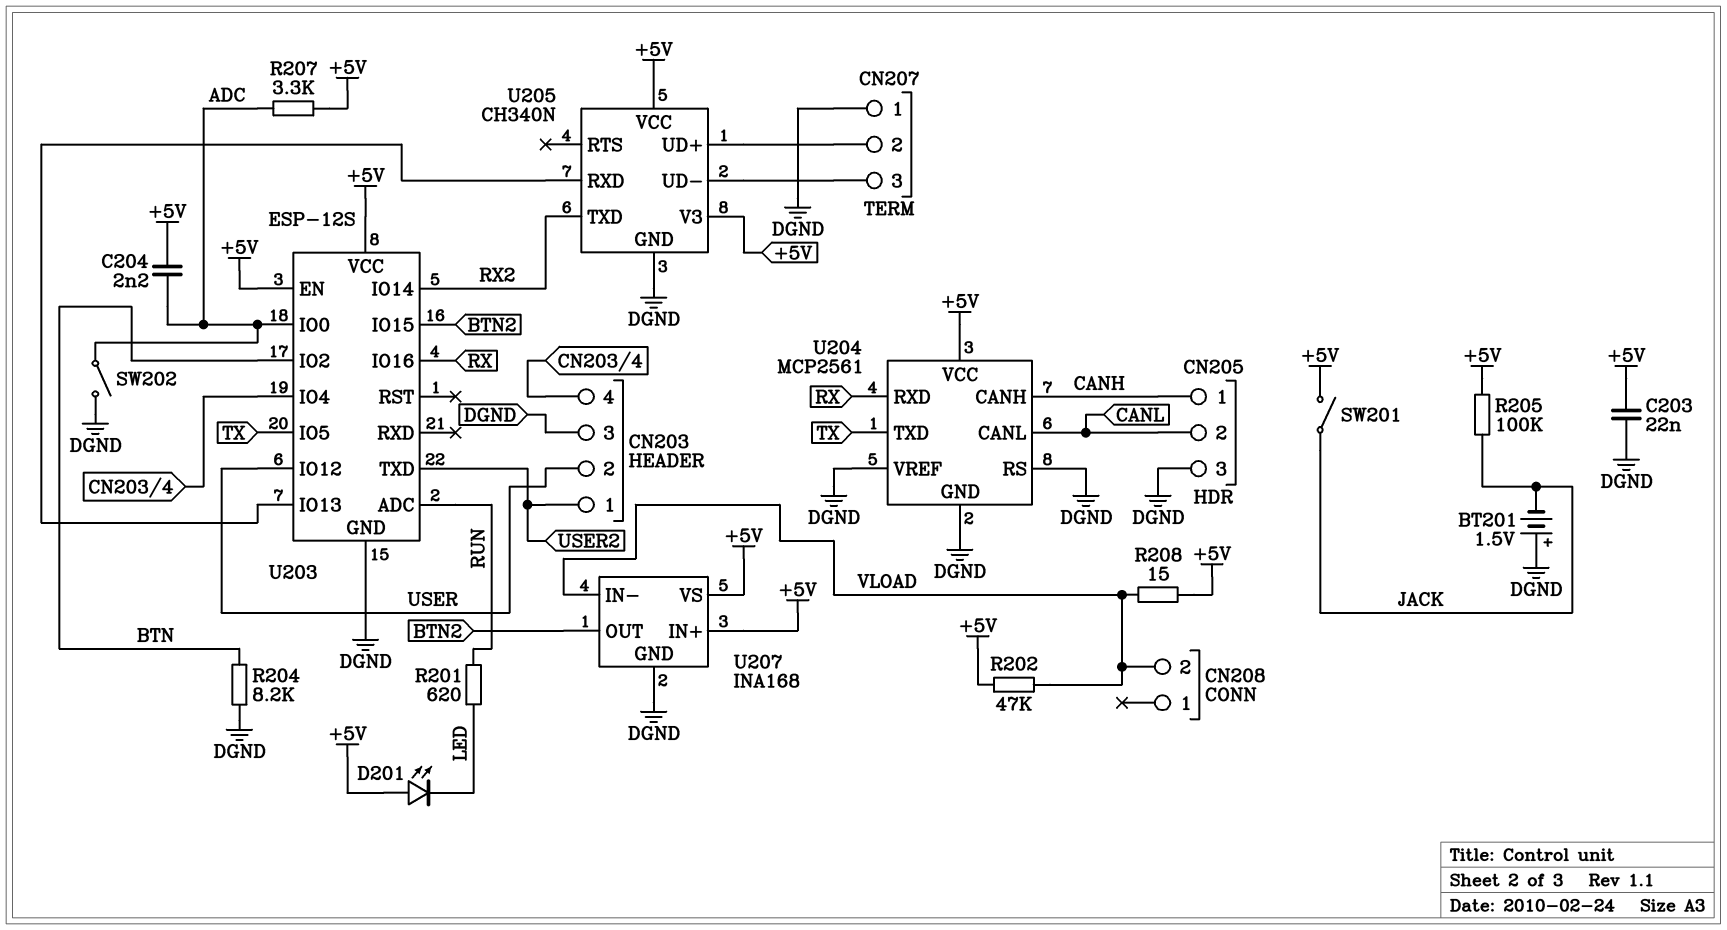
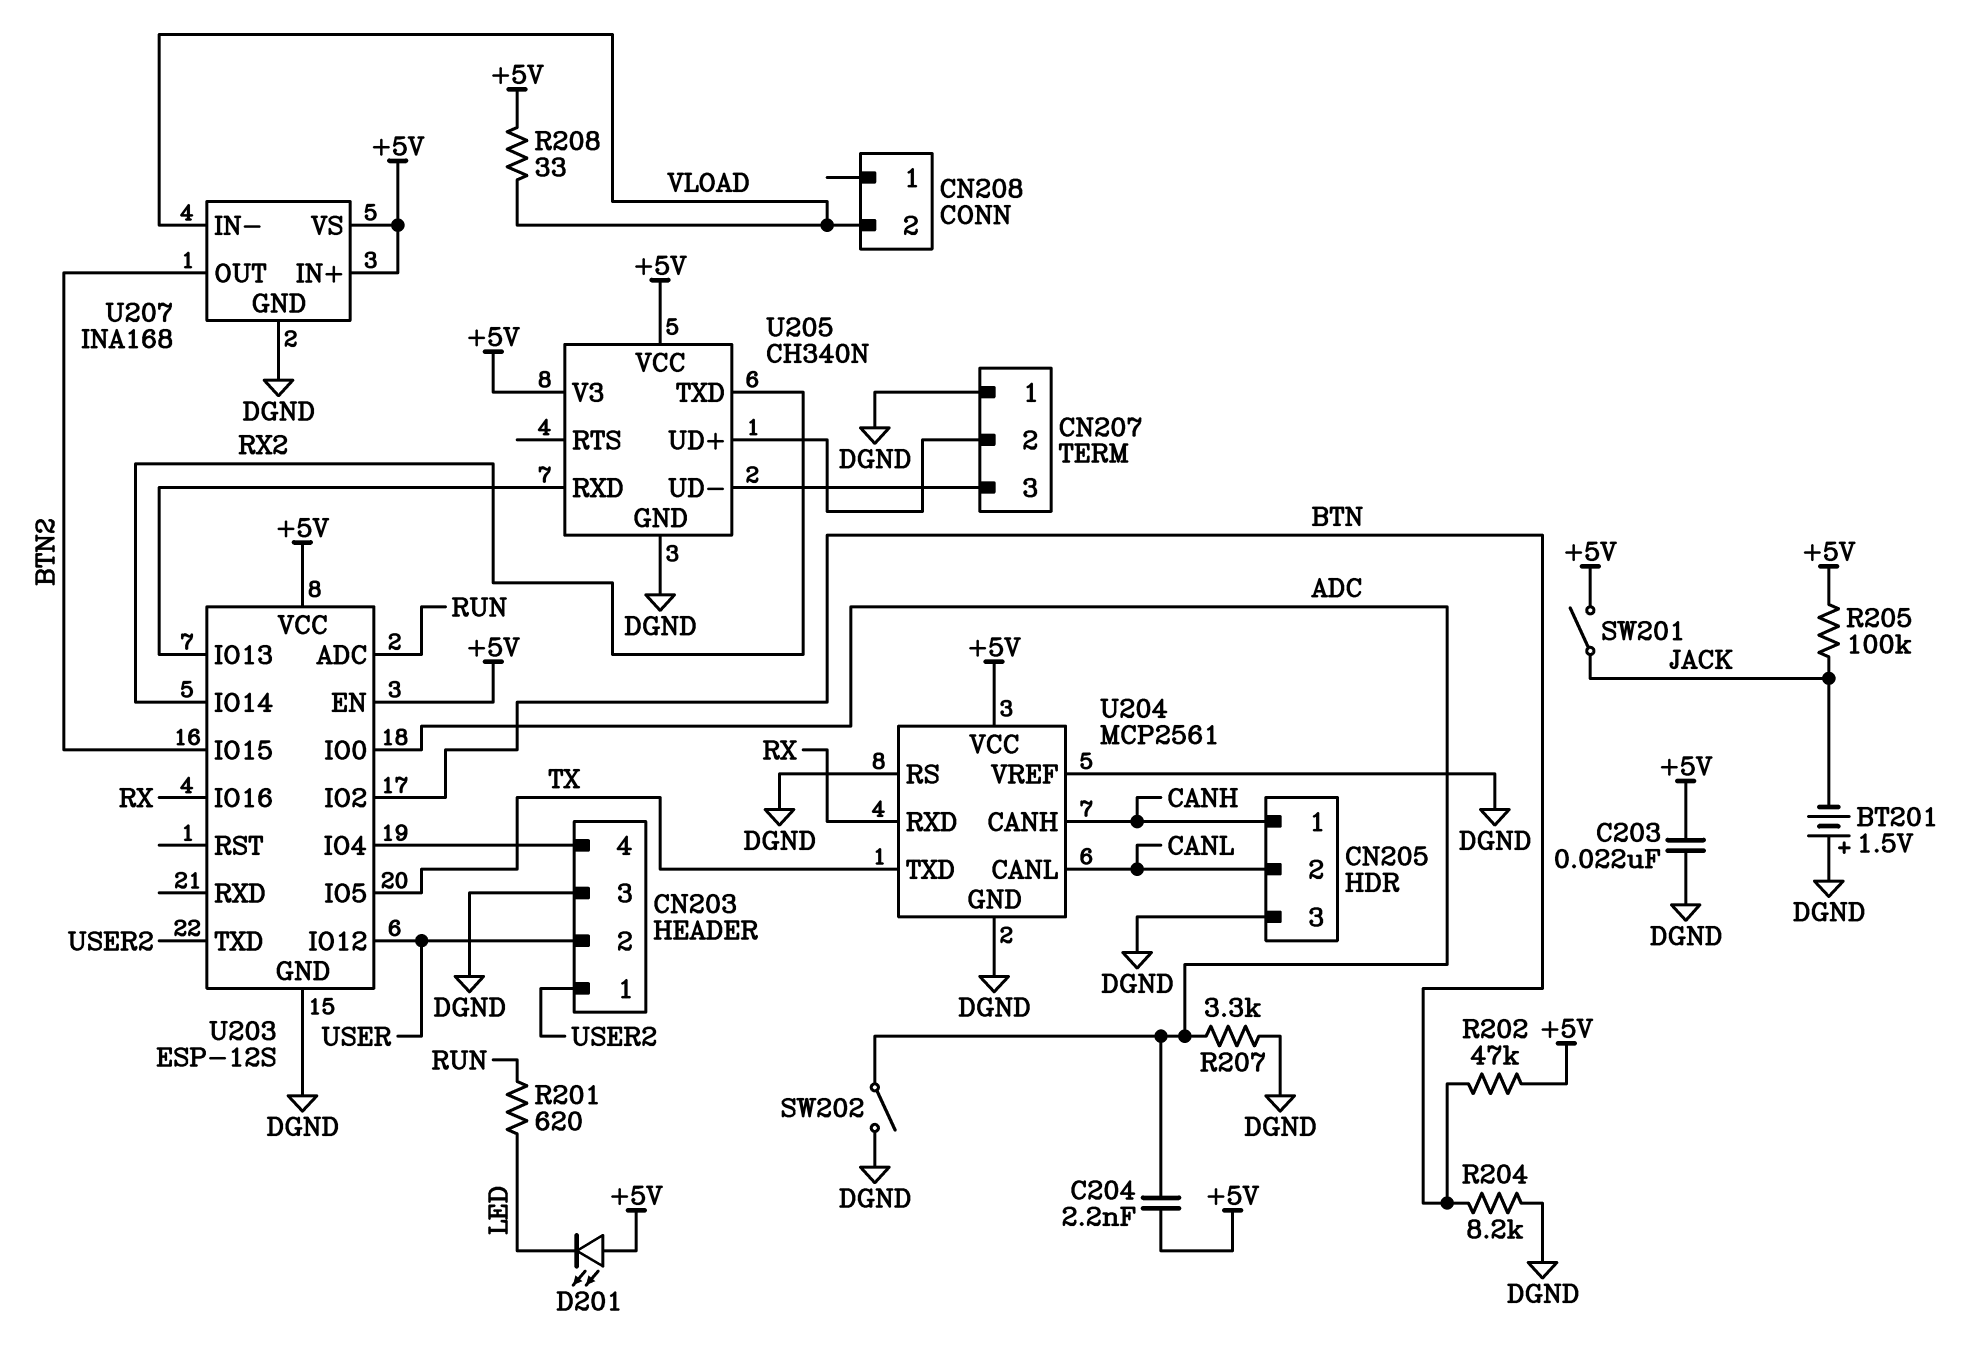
R202: 47k (+5V, VLOAD) -> 47k (+5V, BTN)
R207: 3.3k (+5V, ADC) -> 3.3k (ADC, DGND)
R208: 15 (+5V, VLOAD) -> 33 (+5V, VLOAD)

